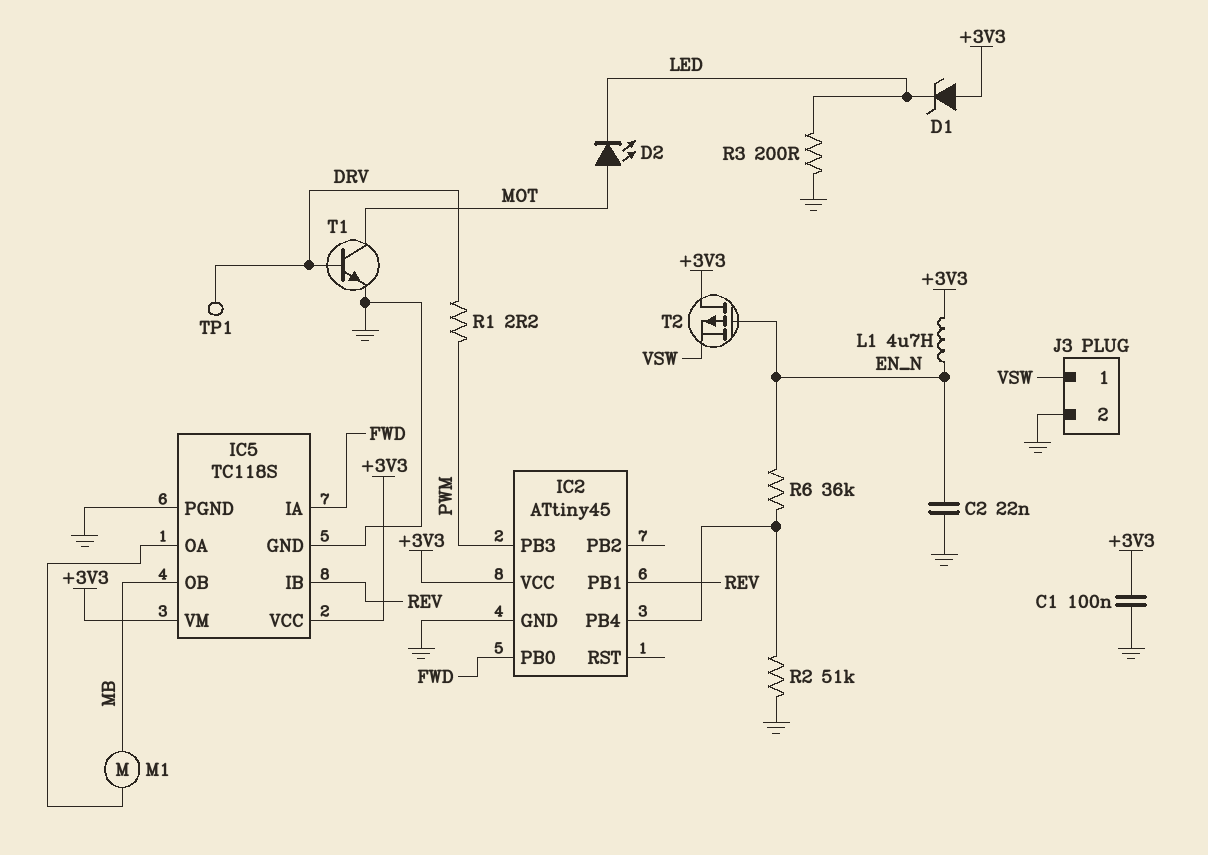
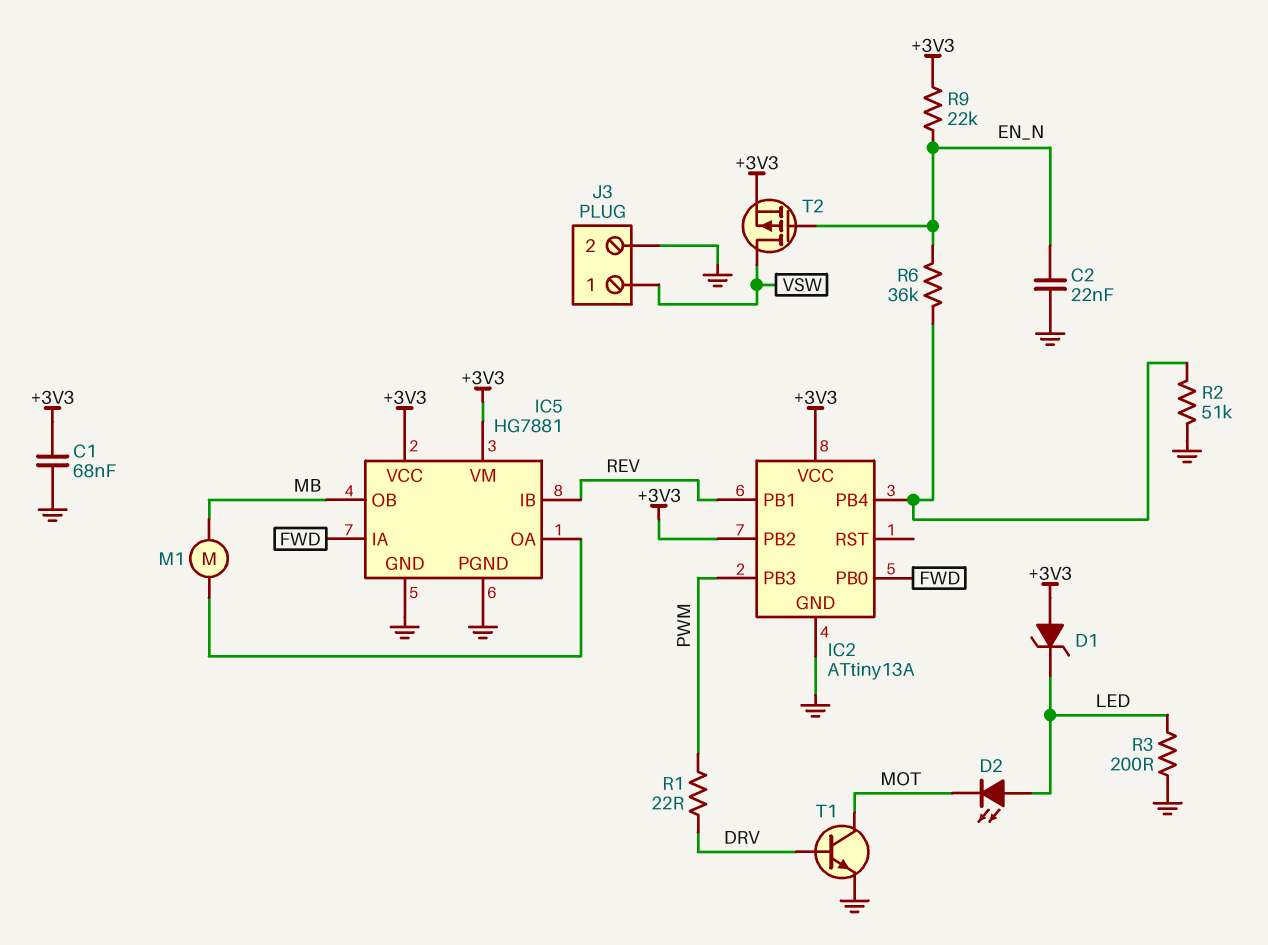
C1: 100nF (+3V3, GND) -> 68nF (+3V3, GND)
D2: LED (A MOT, K LED) -> LED (A LED, K MOT)
IC2: ATtiny45 -> ATtiny13A
IC2 pin PB2: none -> +3V3
IC5: TC118S -> HG7881
L1: 4.7uH (+3V3, EN_N) -> none
R1: 2.2 (DRV, PWM) -> 22 (DRV, PWM)
R9: none -> 22k (+3V3, EN_N)
T2: PMOS (G EN_N, D +3V3, S VSW) -> PMOS (G EN_N, D VSW, S +3V3)
TP1: test point (DRV) -> none

